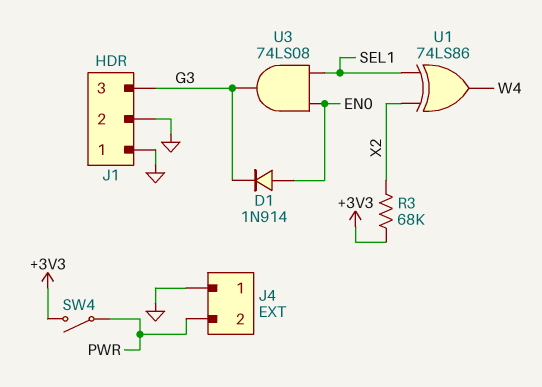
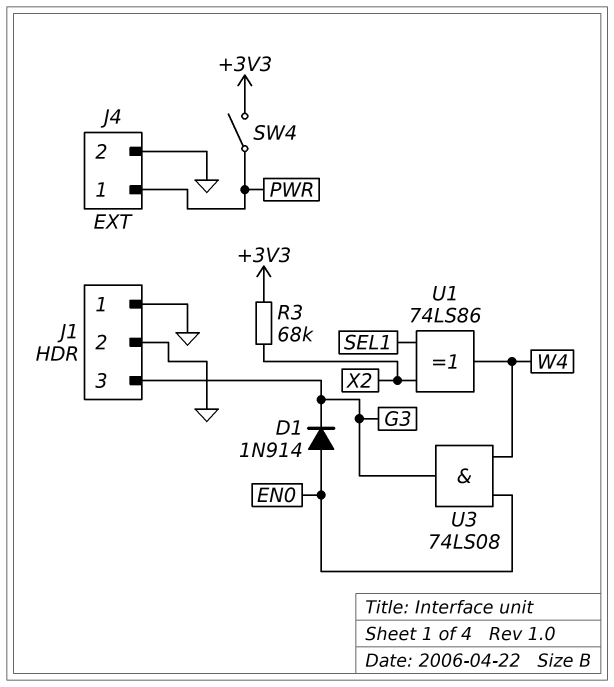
J4 pin 1: GND -> PWR
J4 pin 2: PWR -> GND
U3: AND 74LS08 (in EN0, in SEL1, out G3) -> AND 74LS08 (in EN0, in W4, out G3)

